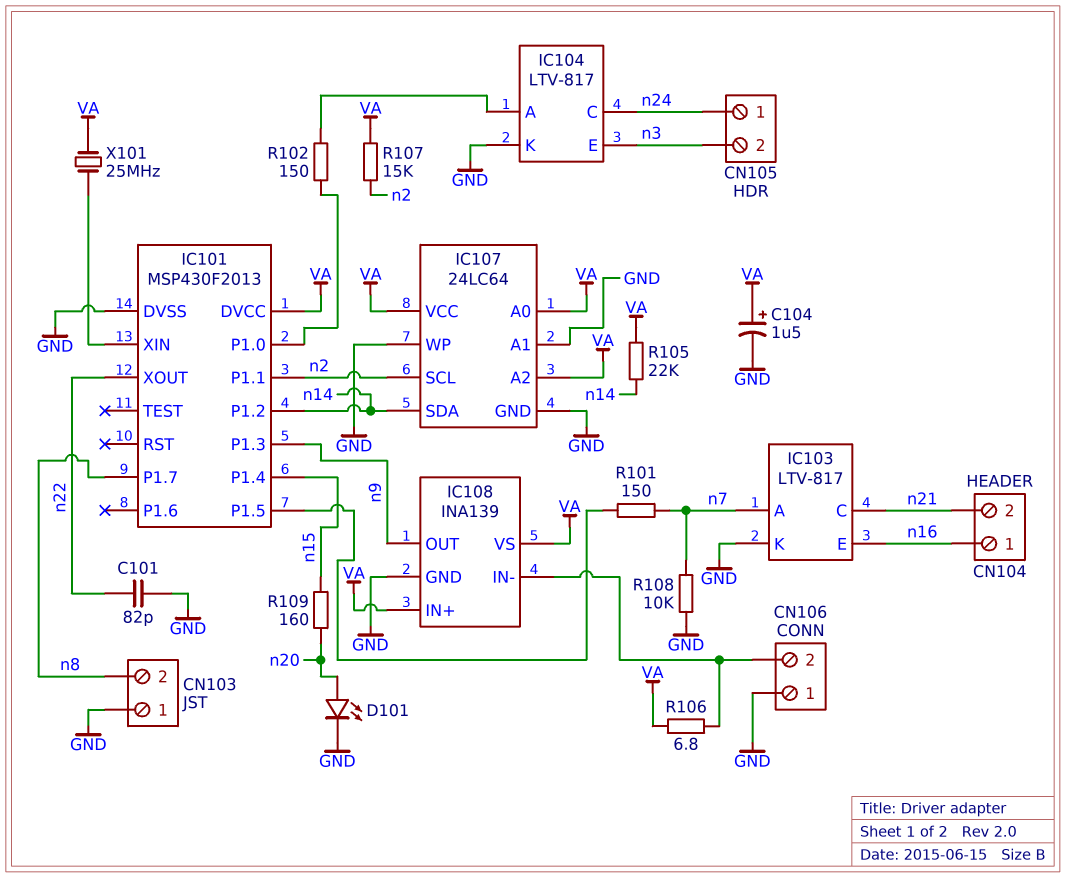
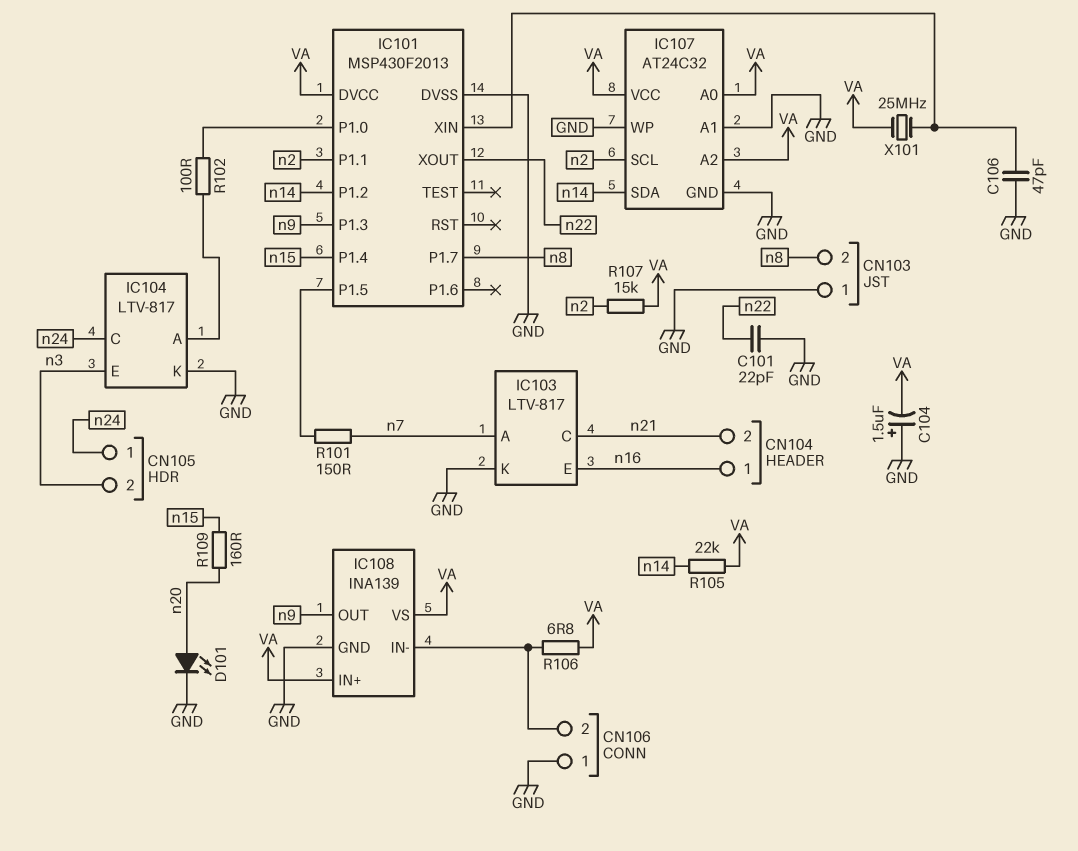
C101: 82pF (GND, n22) -> 22pF (GND, n22)
C104: 1.5uF (plus VA, minus GND) -> 1.5uF (plus GND, minus VA)
C106: none -> 47pF (GND, IC101/XIN)
IC107: 24LC64 -> AT24C32
R102: 150 (IC101/P1.0, IC104/A) -> 100 (IC101/P1.0, IC104/A)
R108: 10k (GND, n7) -> none

